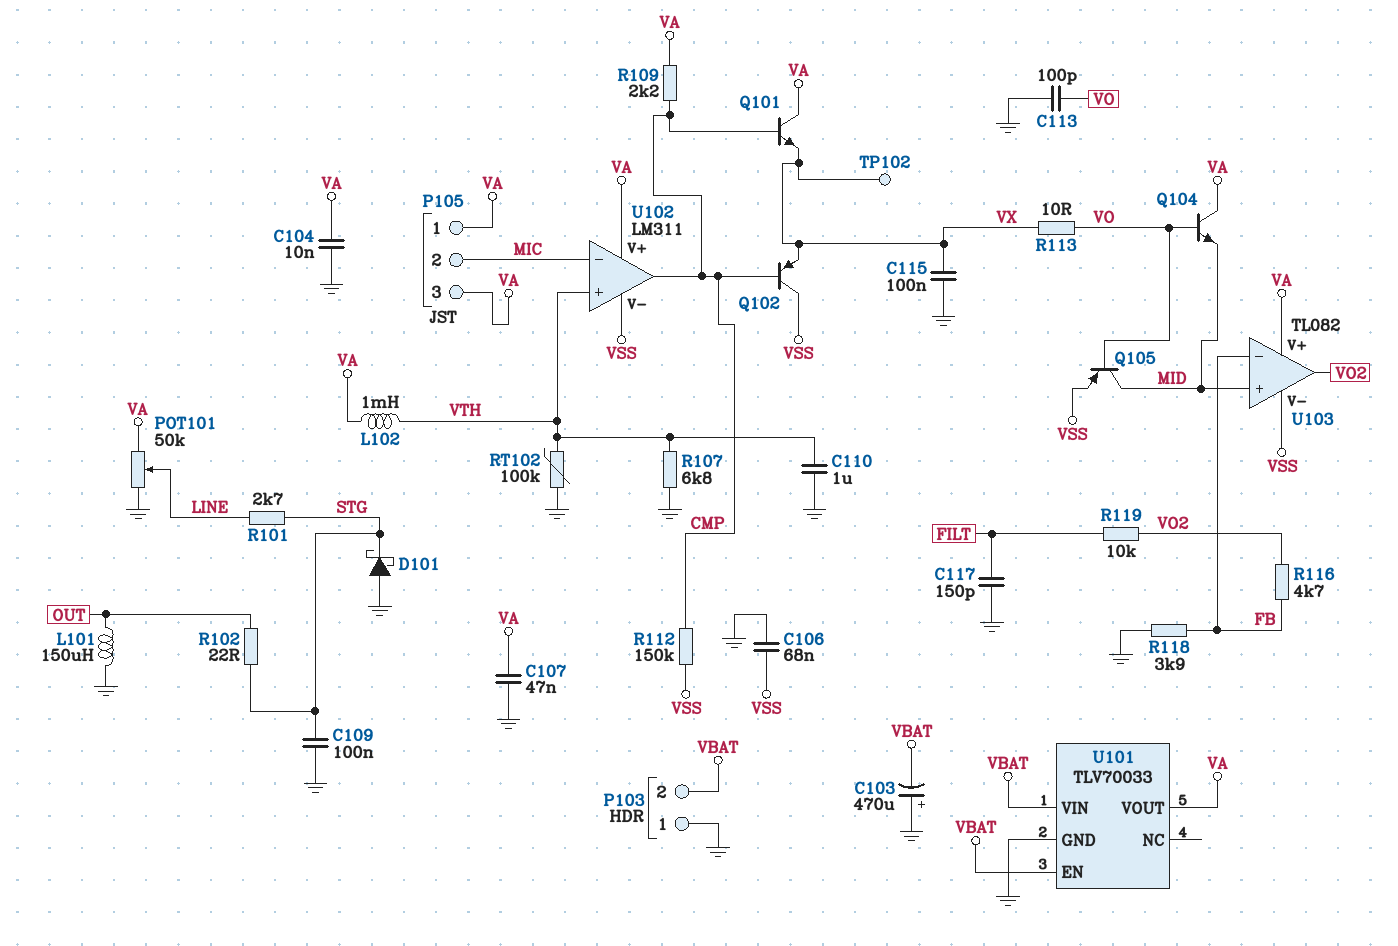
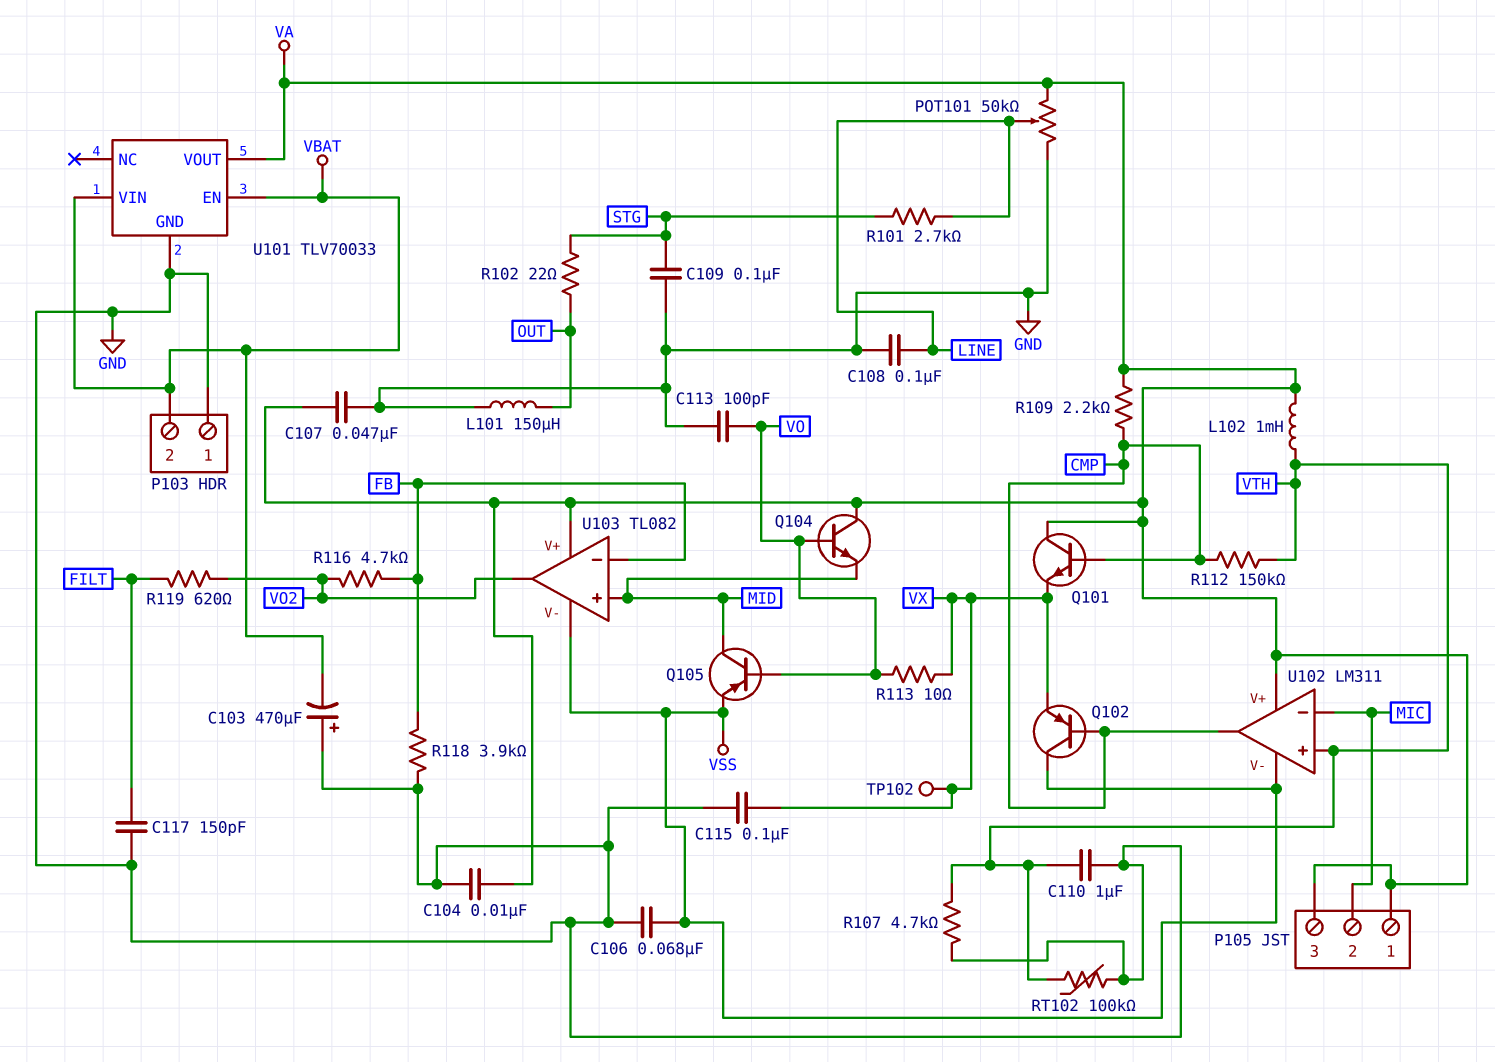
C108: none -> 100nF (GND, LINE)
D101: schottky (A GND, K STG) -> none
R107: 6.8k (GND, VTH) -> 4.7k (GND, VTH)
R112: 150k (CMP, VSS) -> 150k (CMP, VTH)
R119: 10k (FILT, VO2) -> 620 (FILT, VO2)

